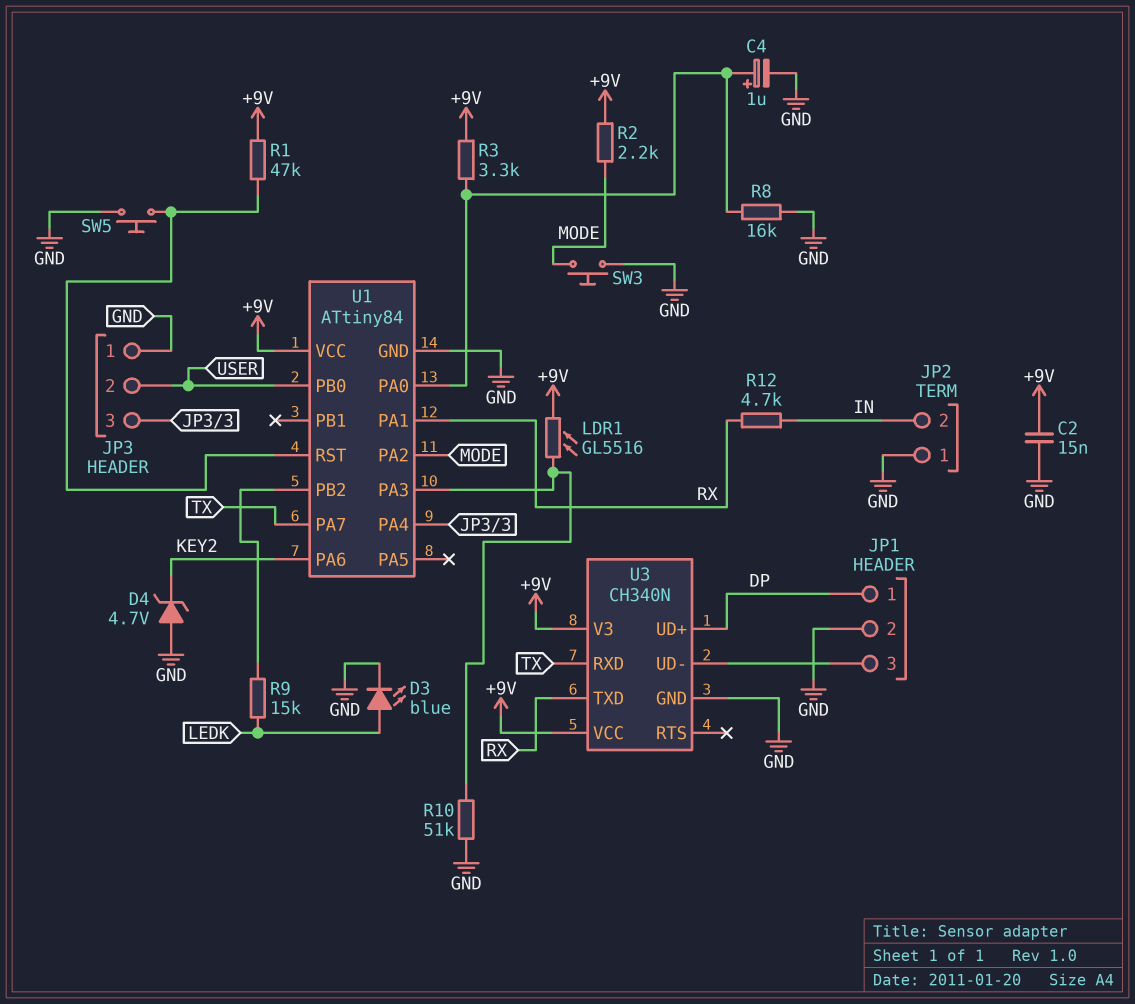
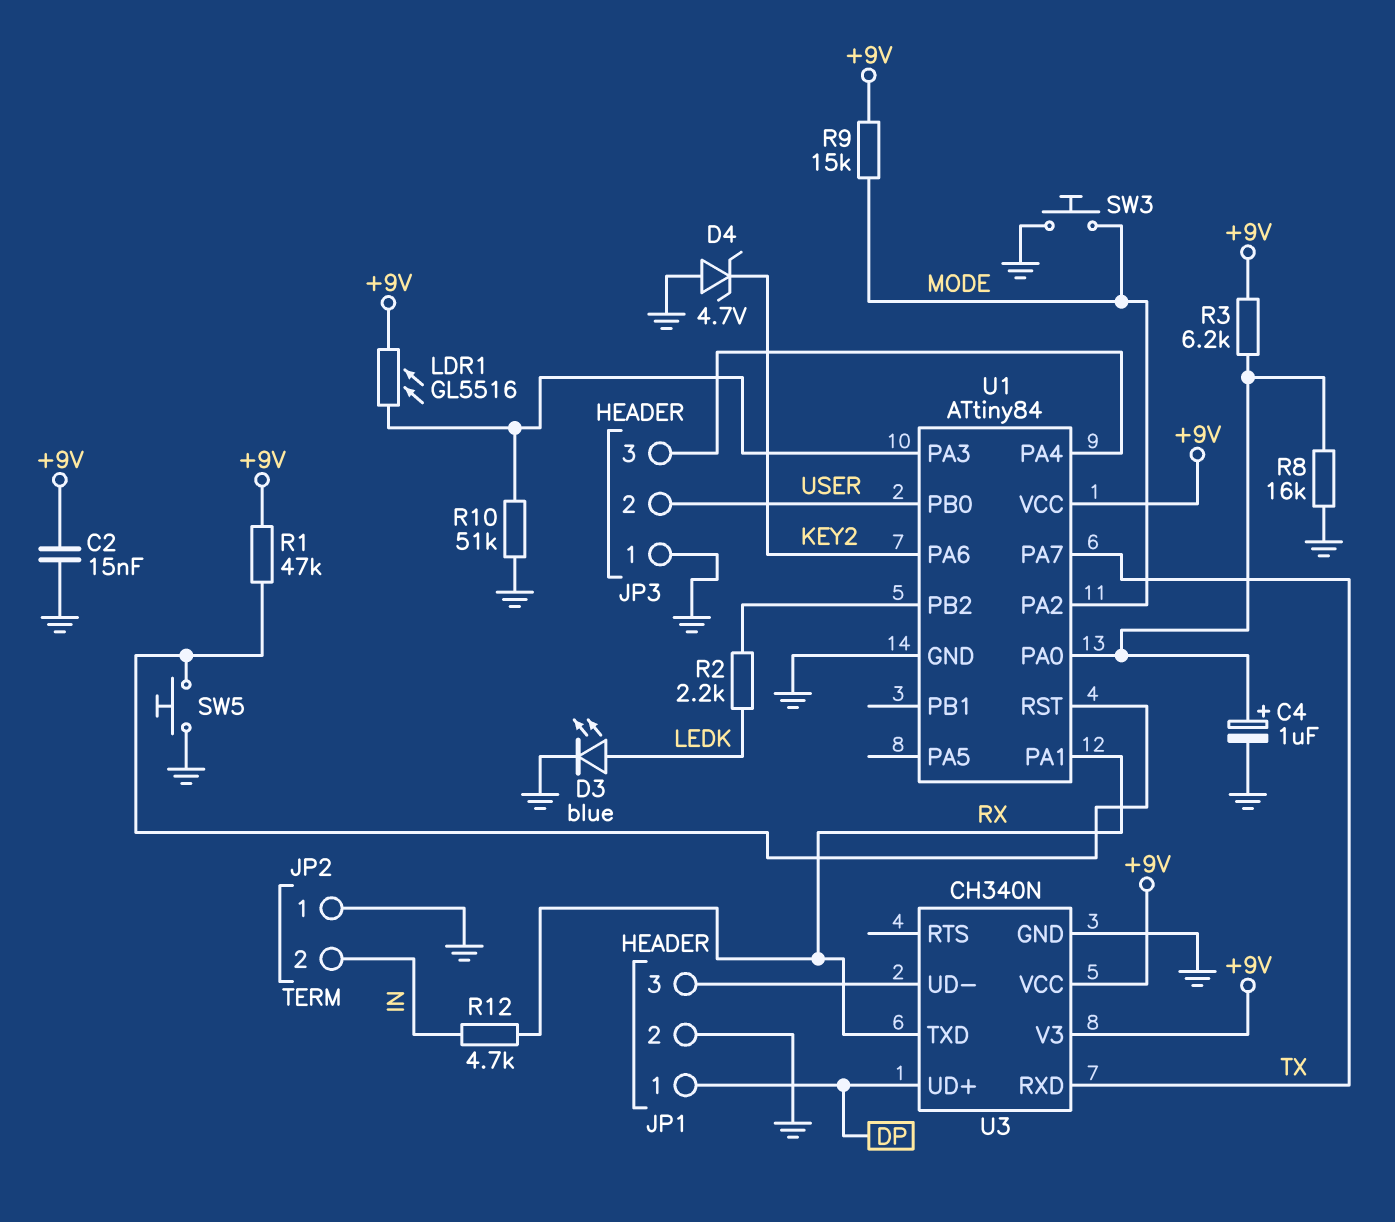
R2: 2.2k (+9V, MODE) -> 2.2k (LEDK, U1/PB2)
R3: 3.3k (+9V, U1/PA0) -> 6.2k (+9V, U1/PA0)
R9: 15k (LEDK, U1/PB2) -> 15k (+9V, MODE)

